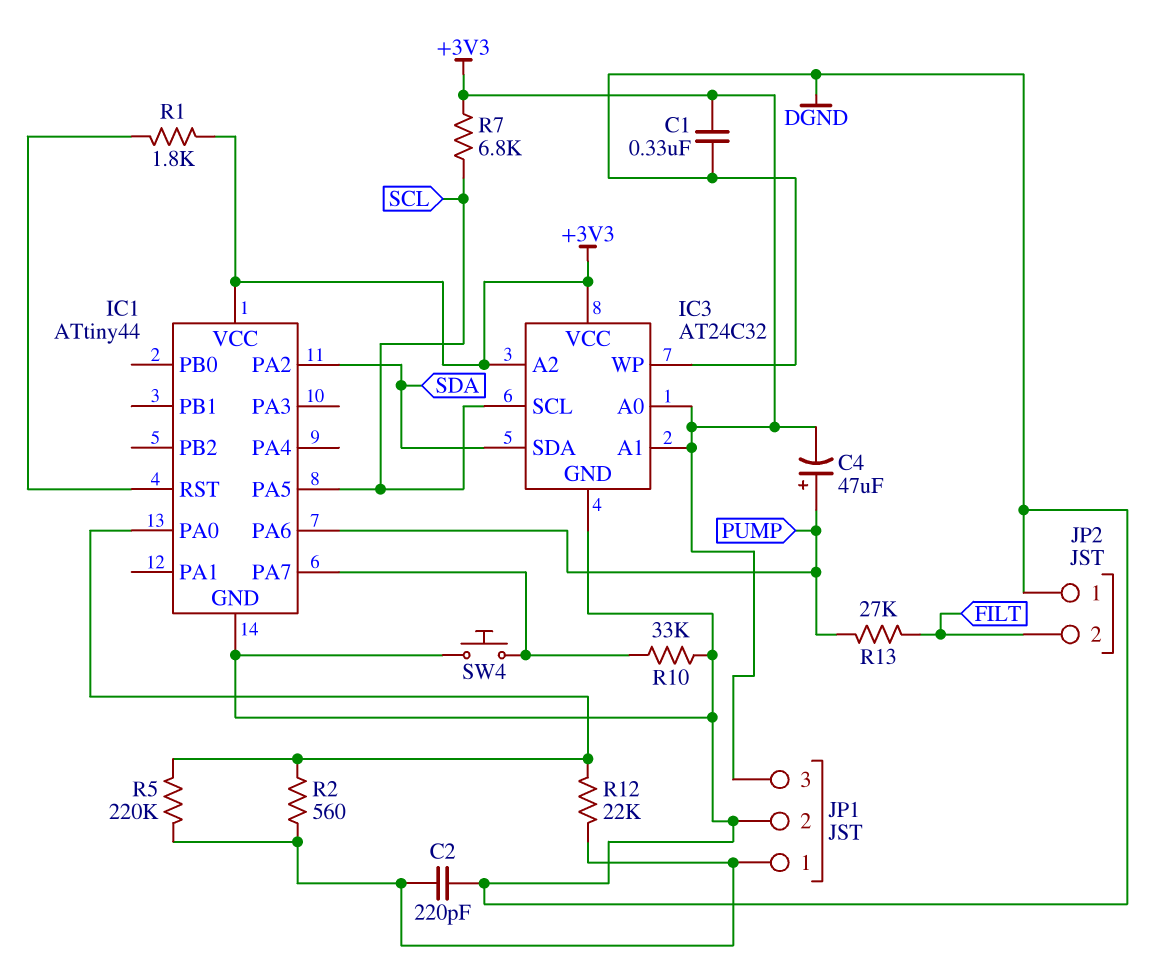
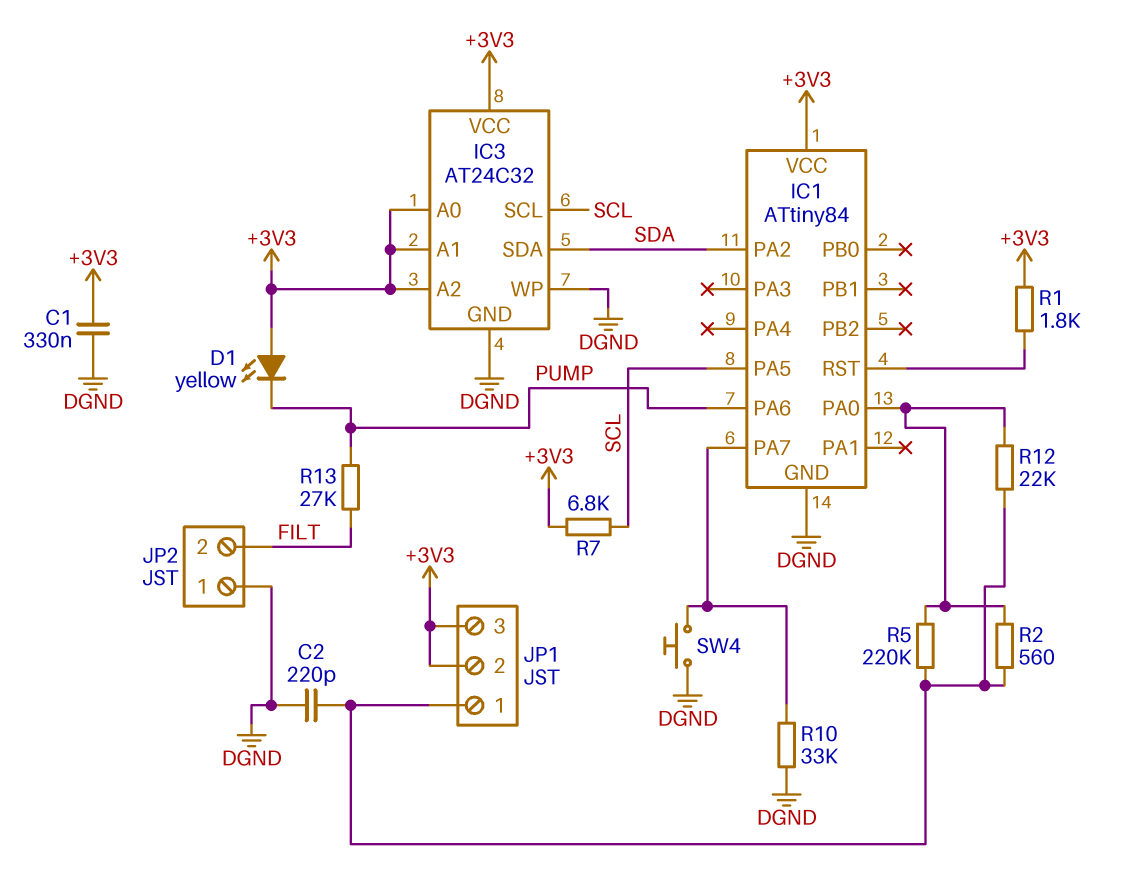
C4: 47uF (plus PUMP, minus +3V3) -> none
D1: none -> LED yellow (A +3V3, K PUMP)
IC1: ATtiny44 -> ATtiny84
JP1 pin 2: DGND -> +3V3

